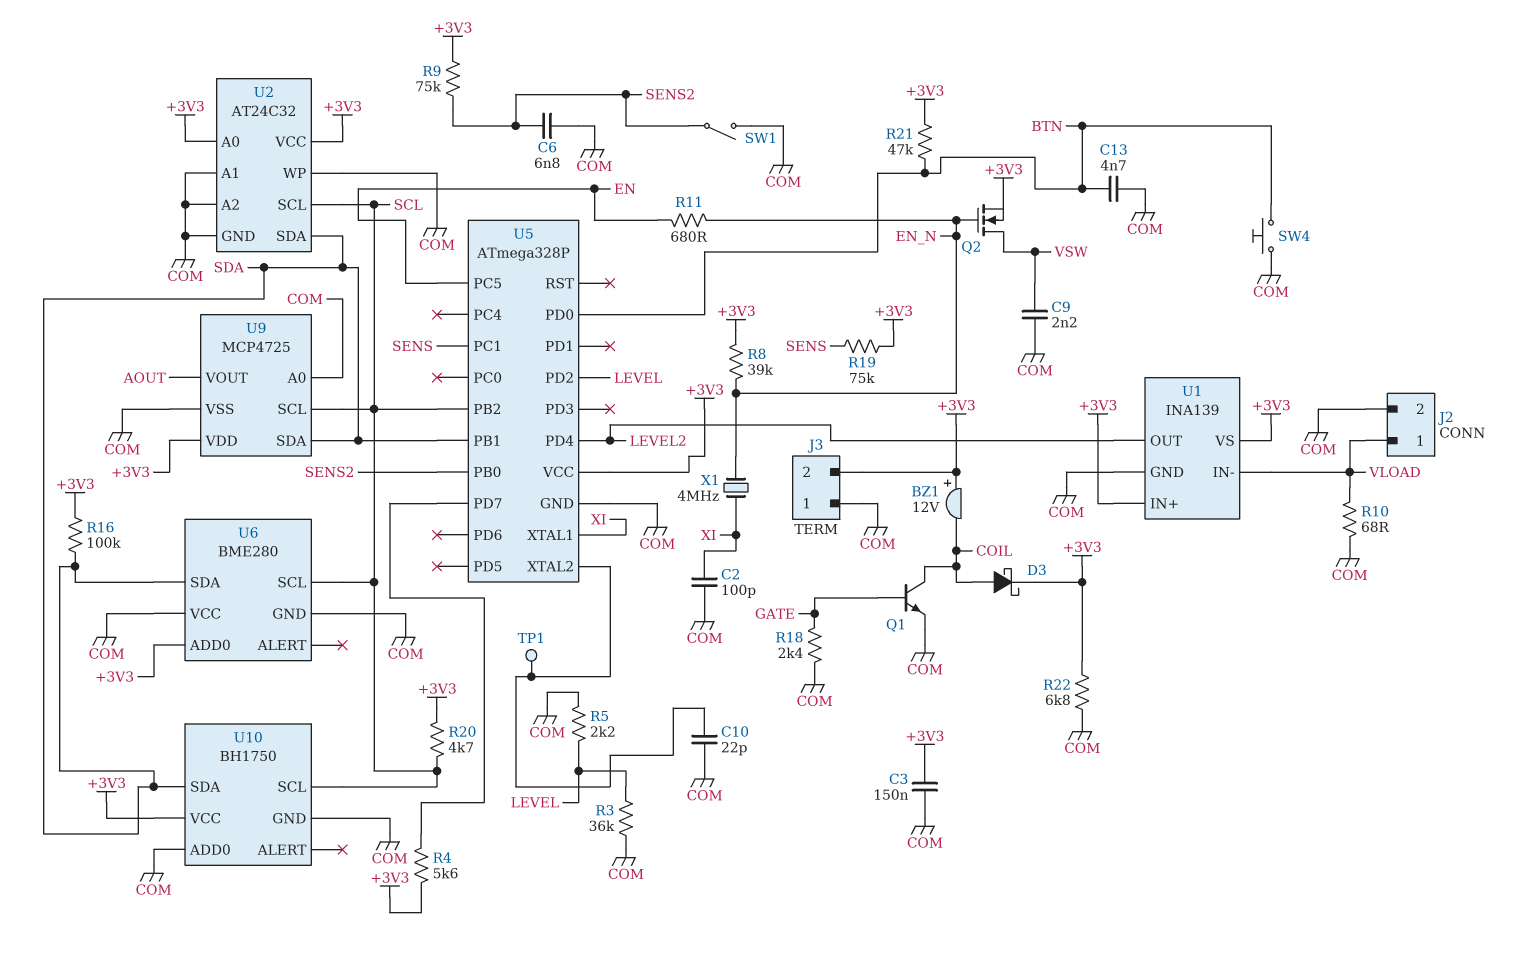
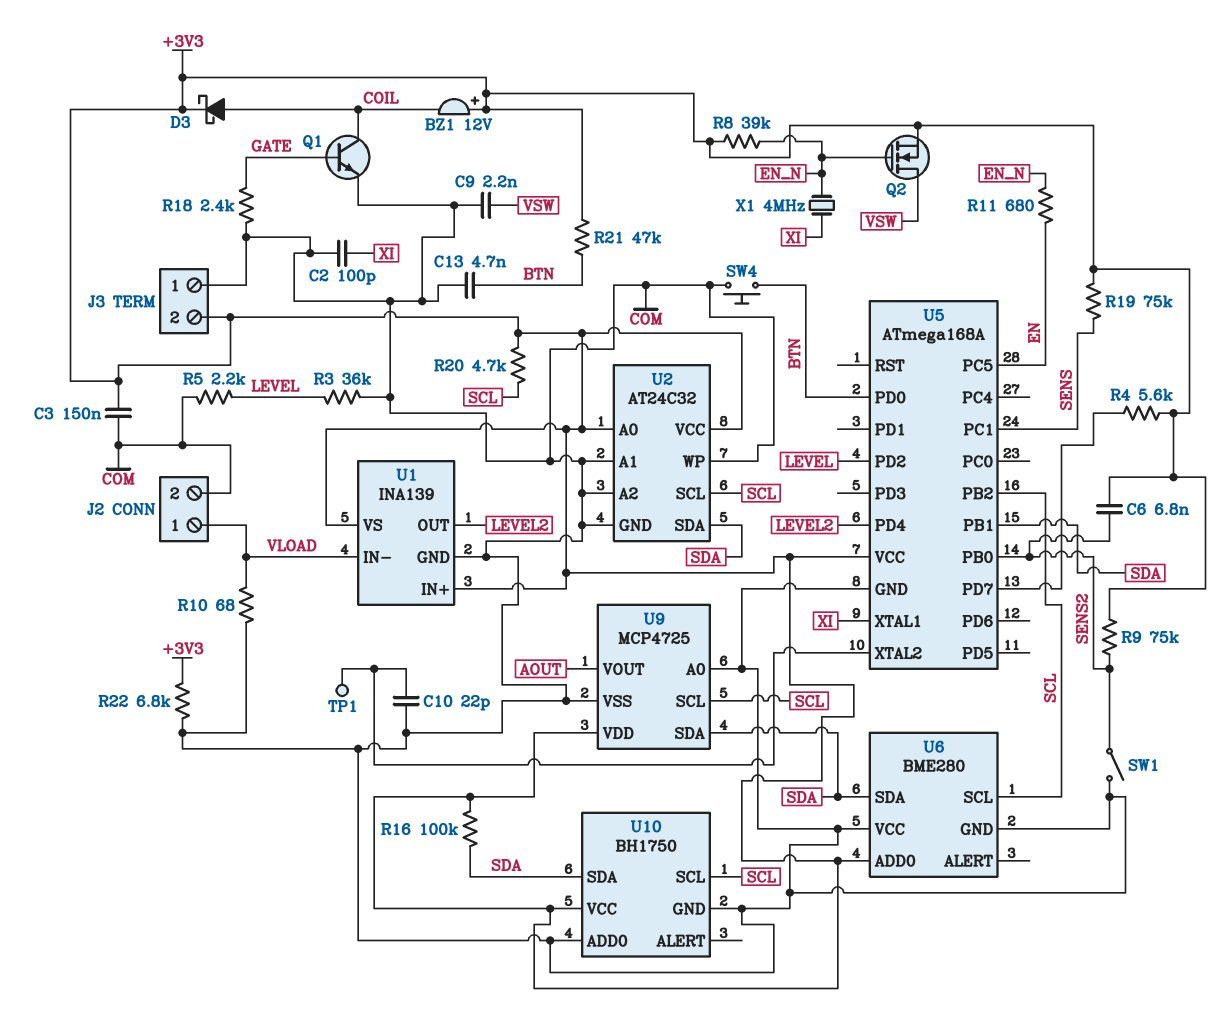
C6: 6.8nF (COM, SENS2) -> 6.8nF (+3V3, SENS2)
U5: ATmega328P -> ATmega168A

